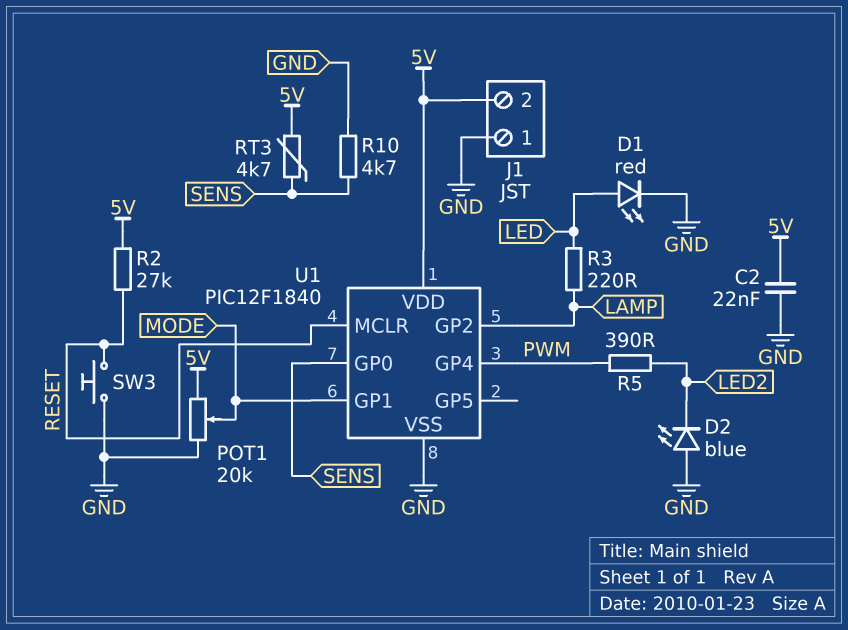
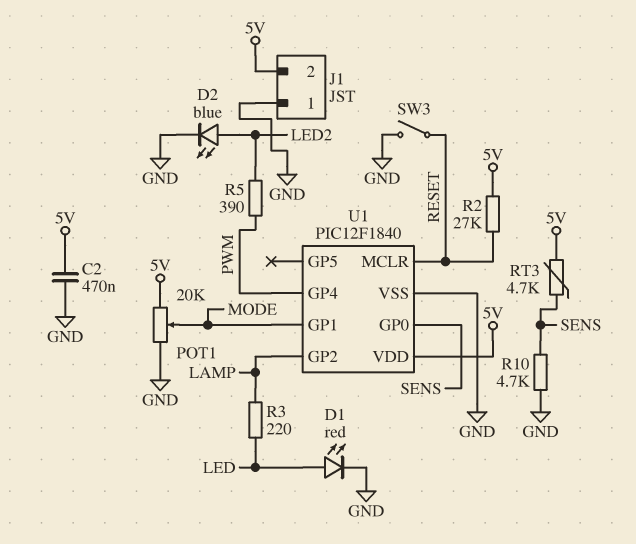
C2: 22nF (5V, GND) -> 470nF (5V, GND)
D2: LED blue (A GND, K LED2) -> LED blue (A LED2, K GND)
SW3: button (GND, RESET) -> switch (GND, RESET)

